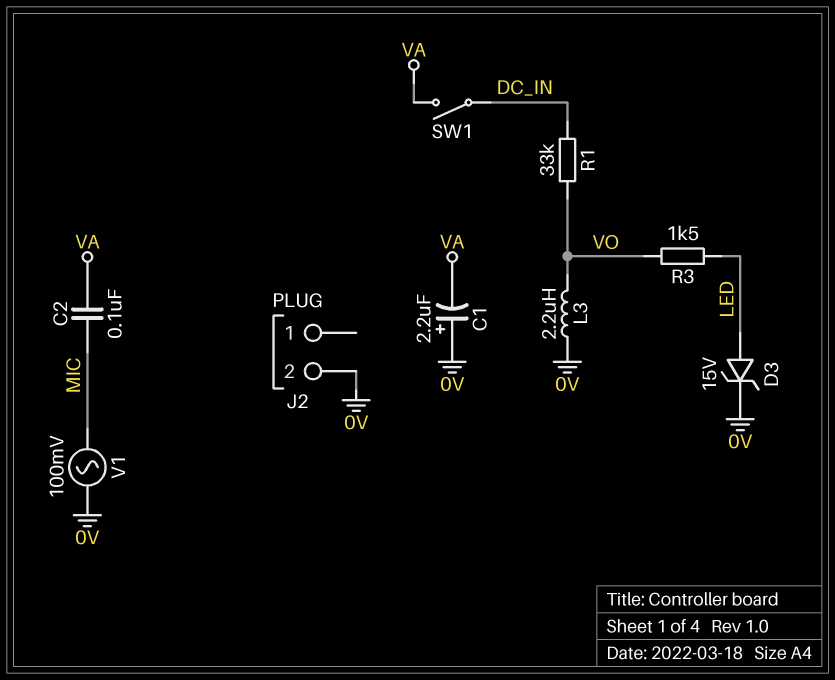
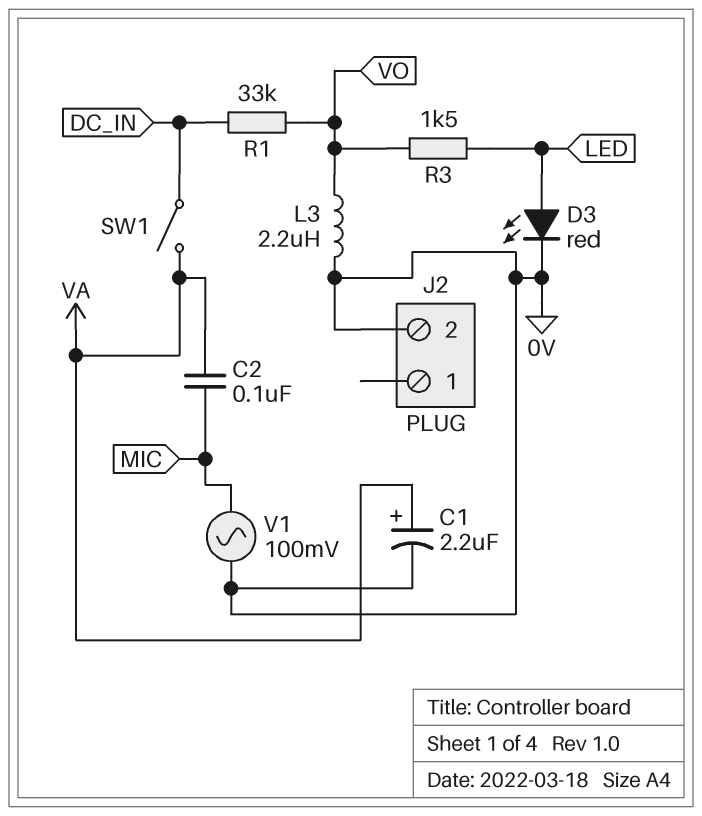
C1: 2.2uF (plus 0V, minus VA) -> 2.2uF (plus VA, minus 0V)
D3: zener 15V (A LED, K 0V) -> LED red (A LED, K 0V)

